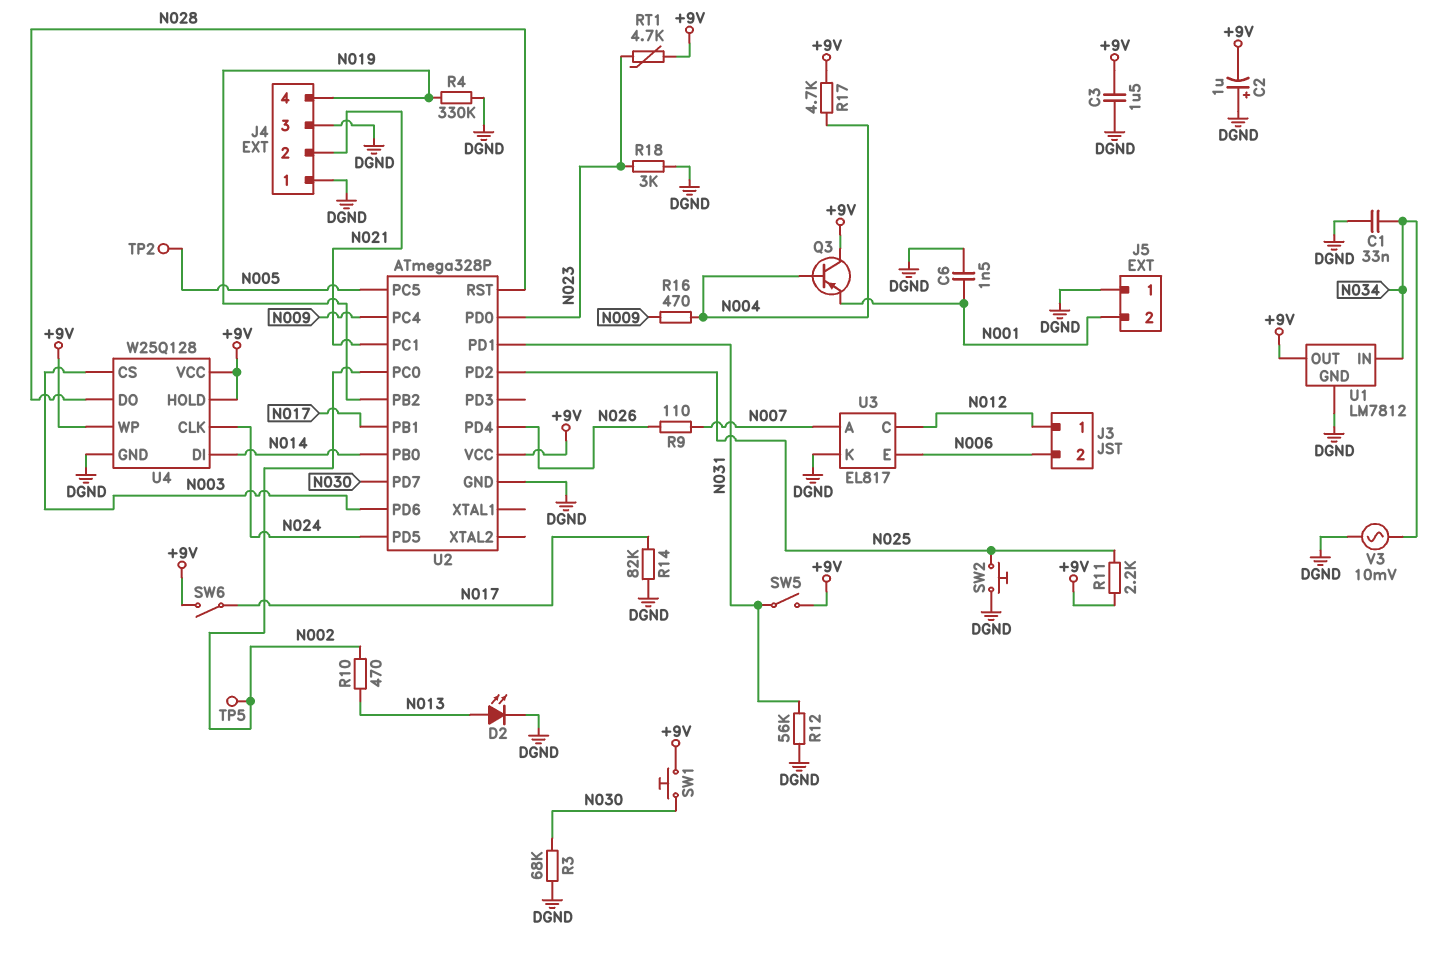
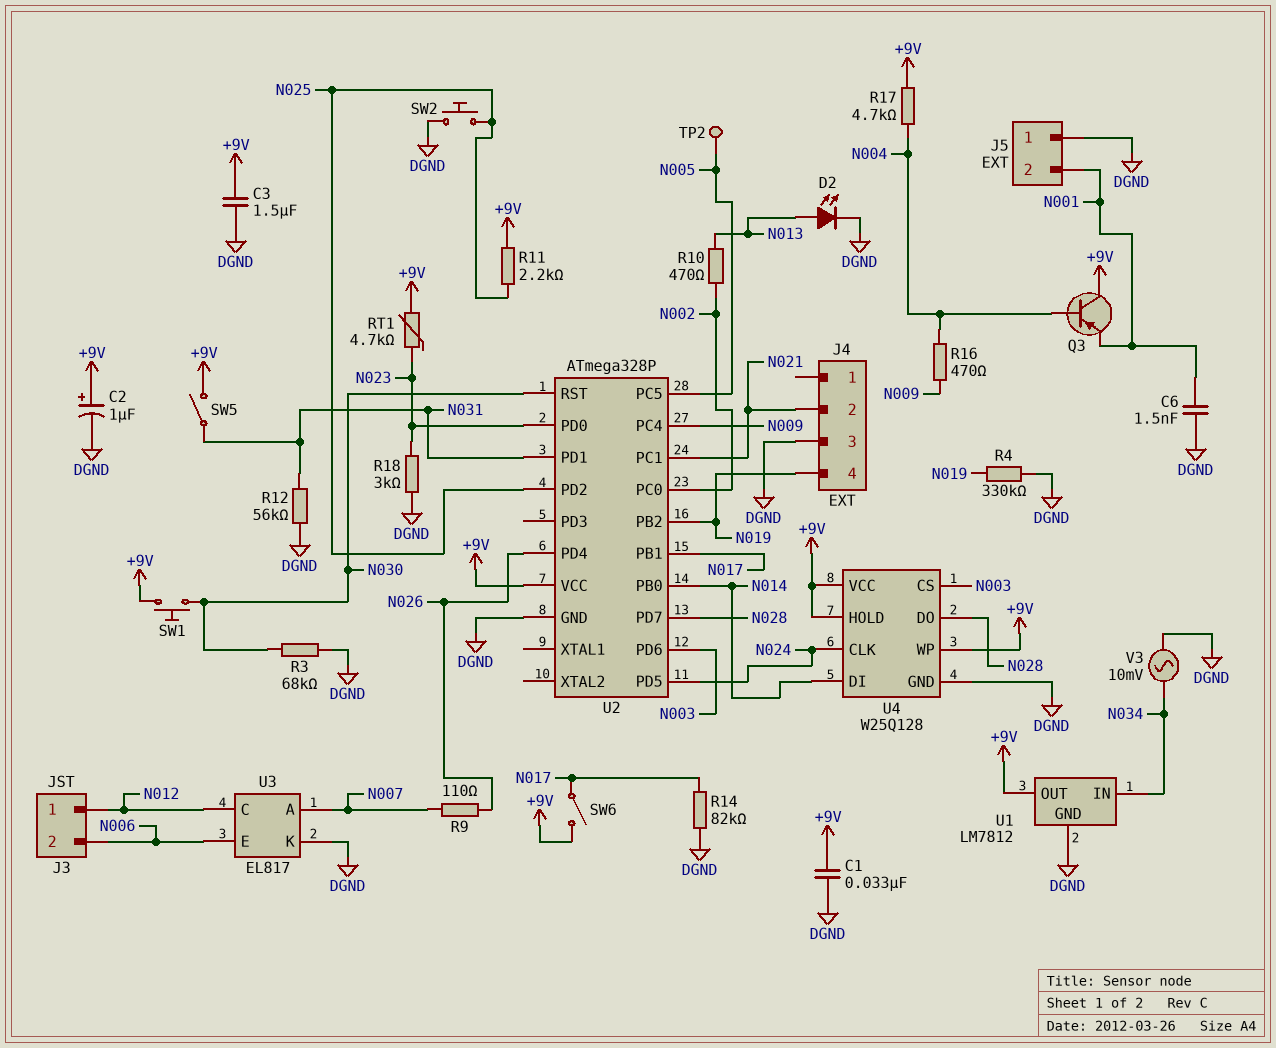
C1: 33nF (DGND, N034) -> 33nF (+9V, DGND)
C2: 1uF (plus DGND, minus +9V) -> 1uF (plus +9V, minus DGND)
J4 pin 1: DGND -> none
TP5: test point (N002) -> none
U2 pin PD7: N030 -> N028
U2 pin RST: N028 -> N030

